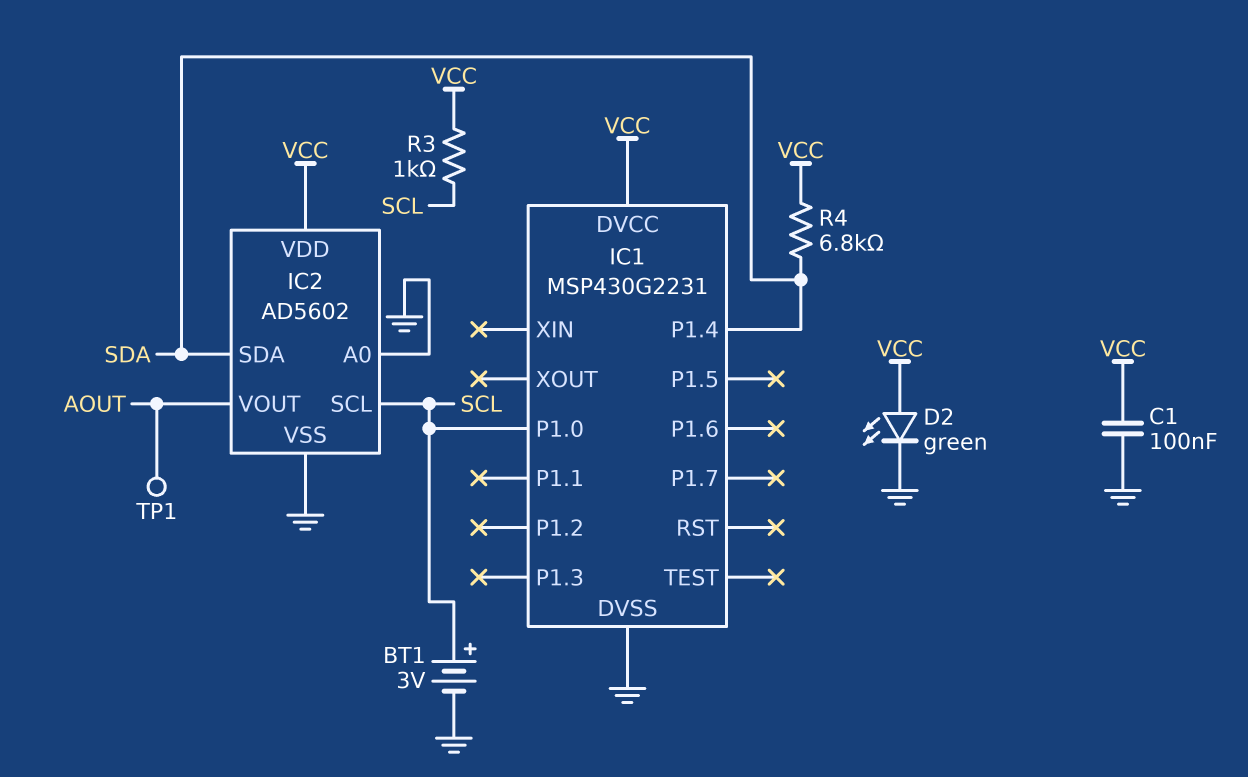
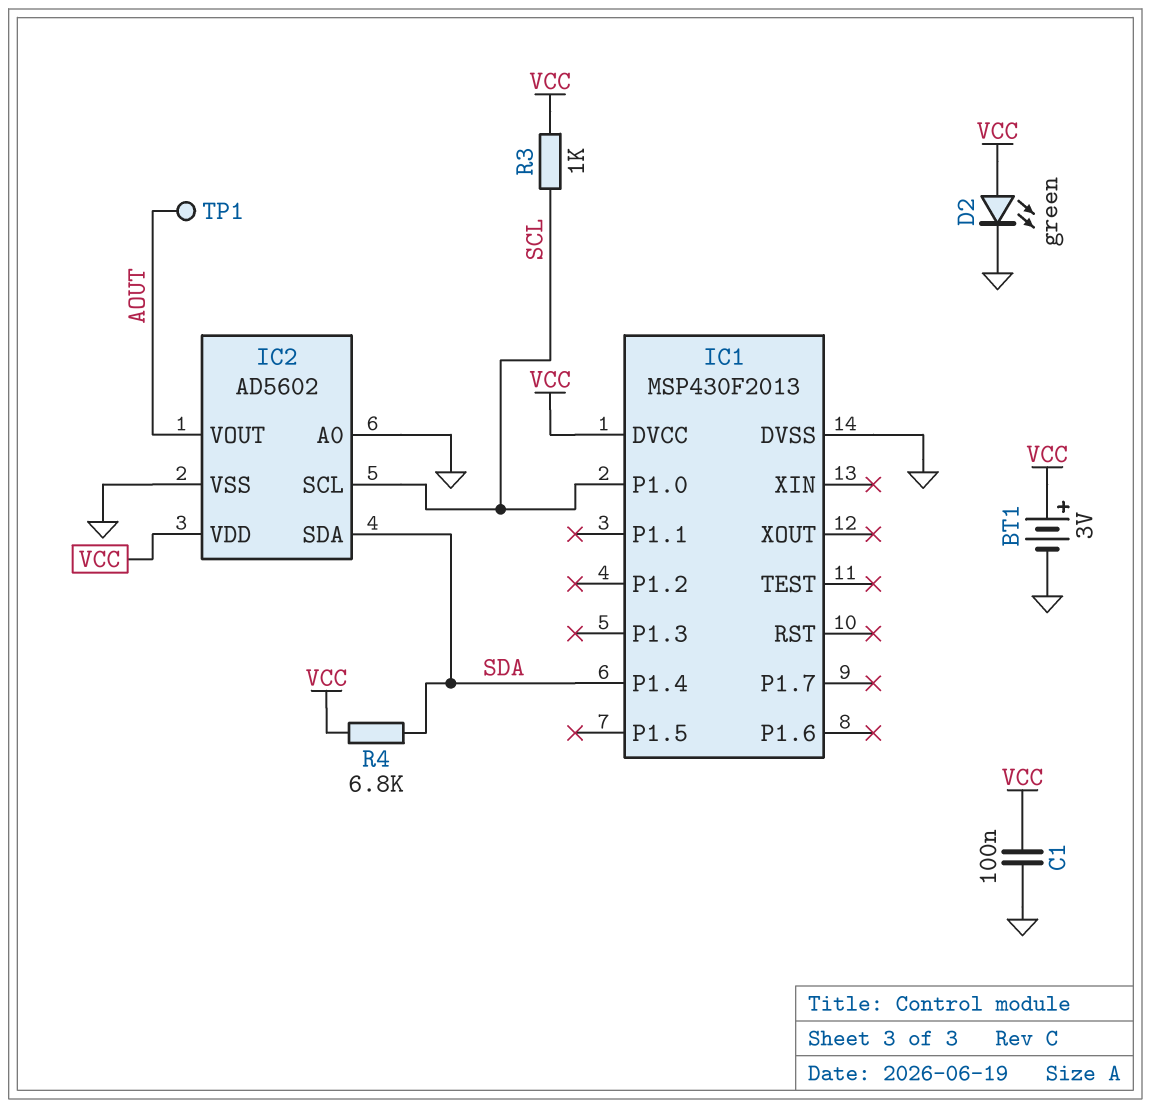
BT1: 3V (plus SCL, minus GND) -> 3V (plus VCC, minus GND)
IC1: MSP430G2231 -> MSP430F2013

